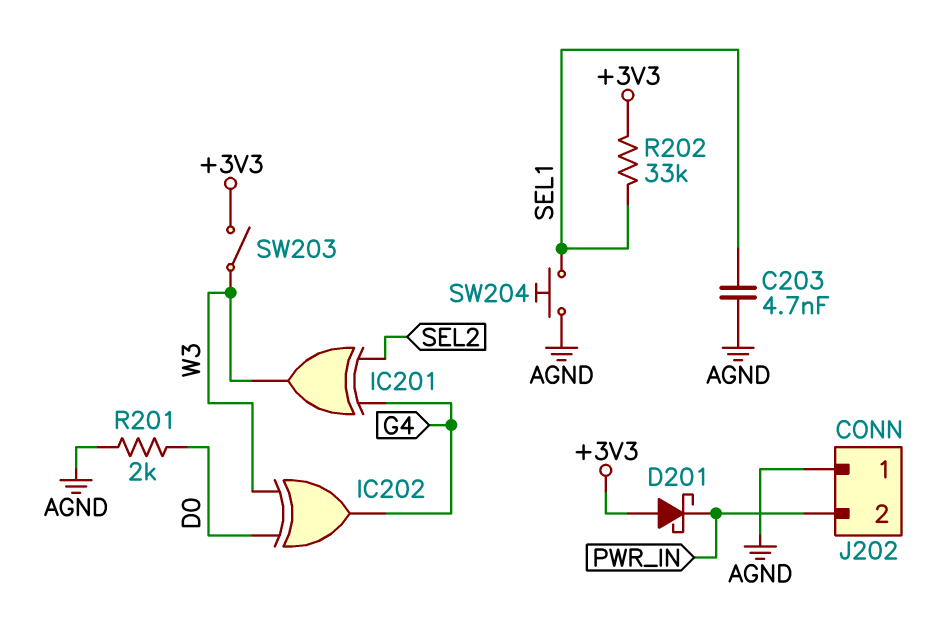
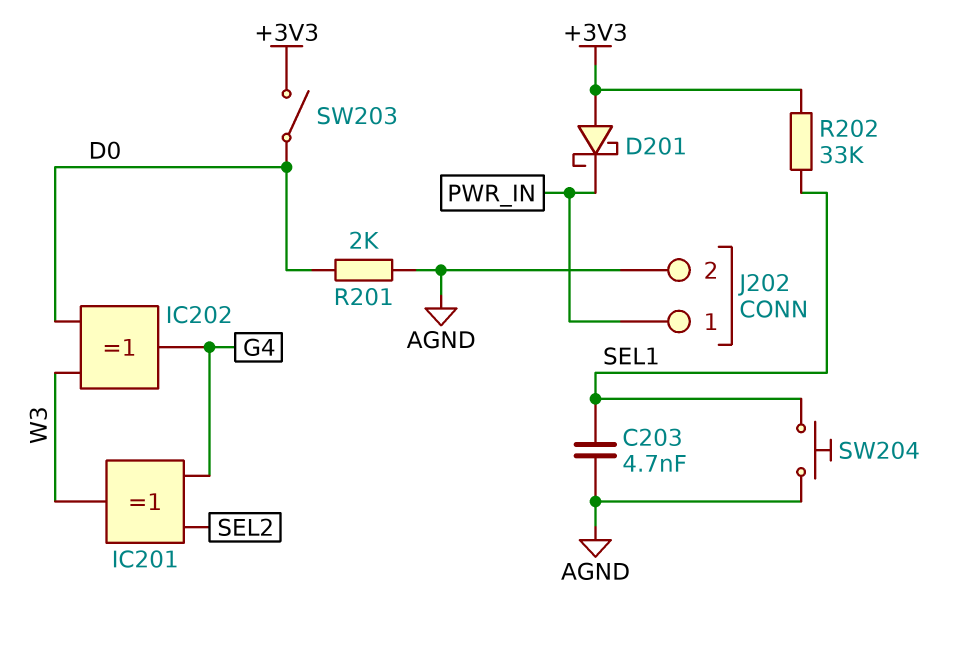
J202 pin 1: AGND -> PWR_IN
J202 pin 2: PWR_IN -> AGND
SW203: switch (+3V3, W3) -> switch (+3V3, D0)

